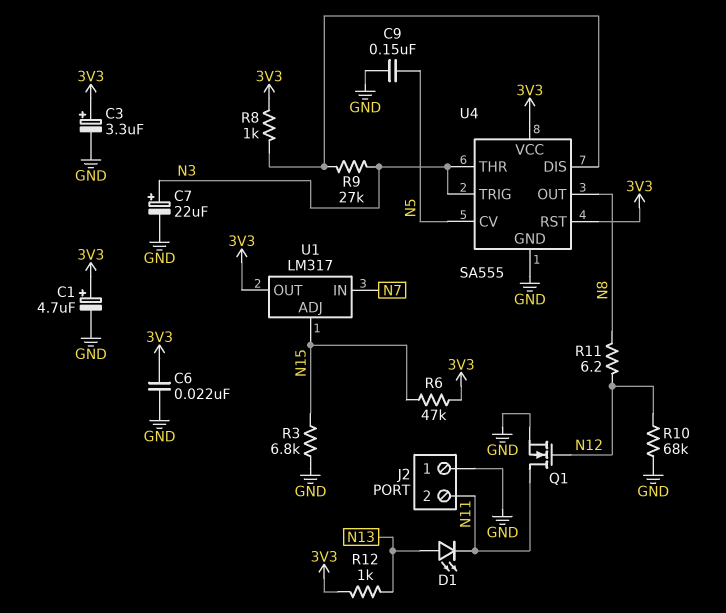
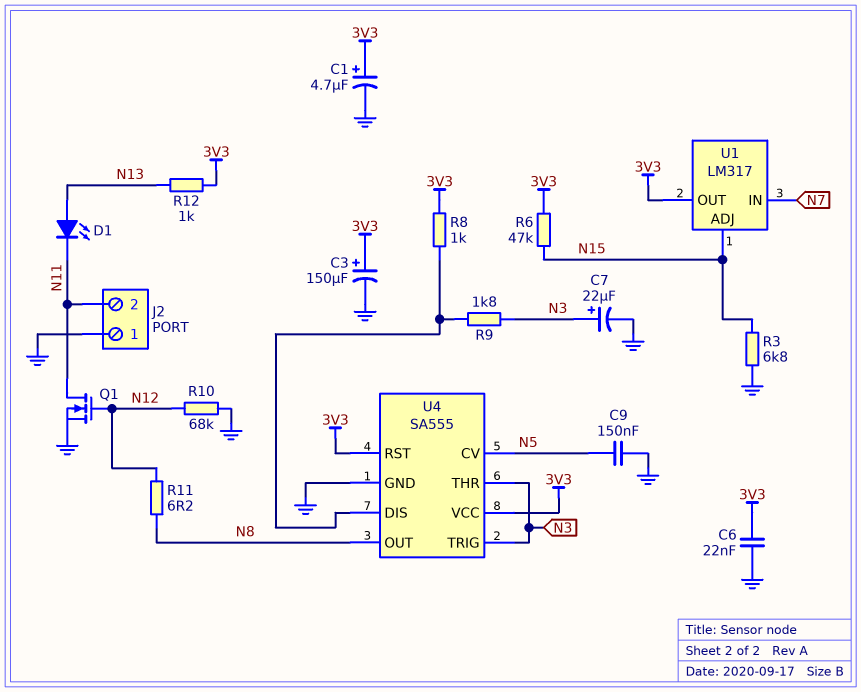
C3: 3.3uF (plus 3V3, minus GND) -> 150uF (plus 3V3, minus GND)
R9: 27k (N3, U4/DIS) -> 1.8k (N3, U4/DIS)

